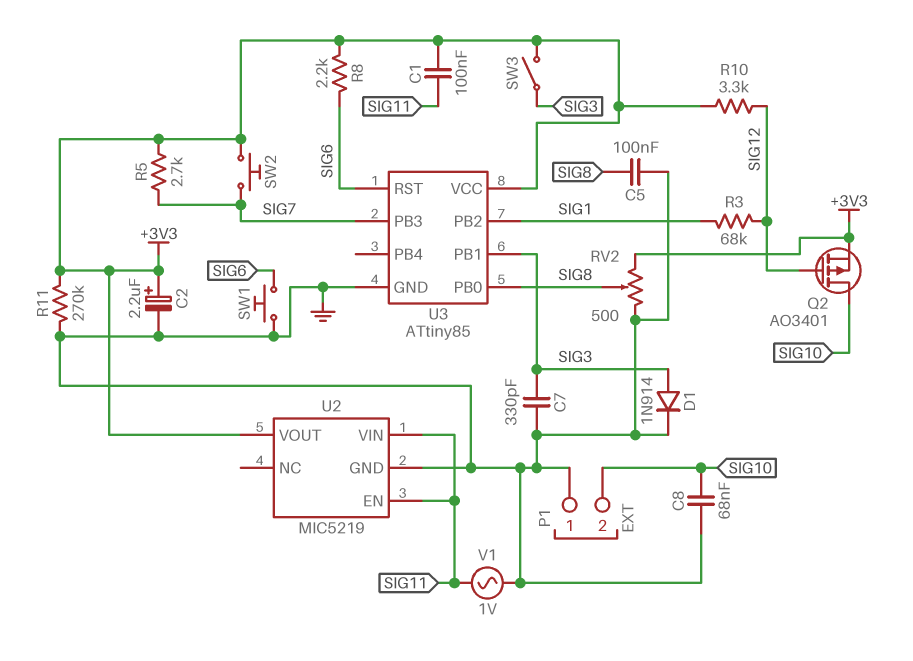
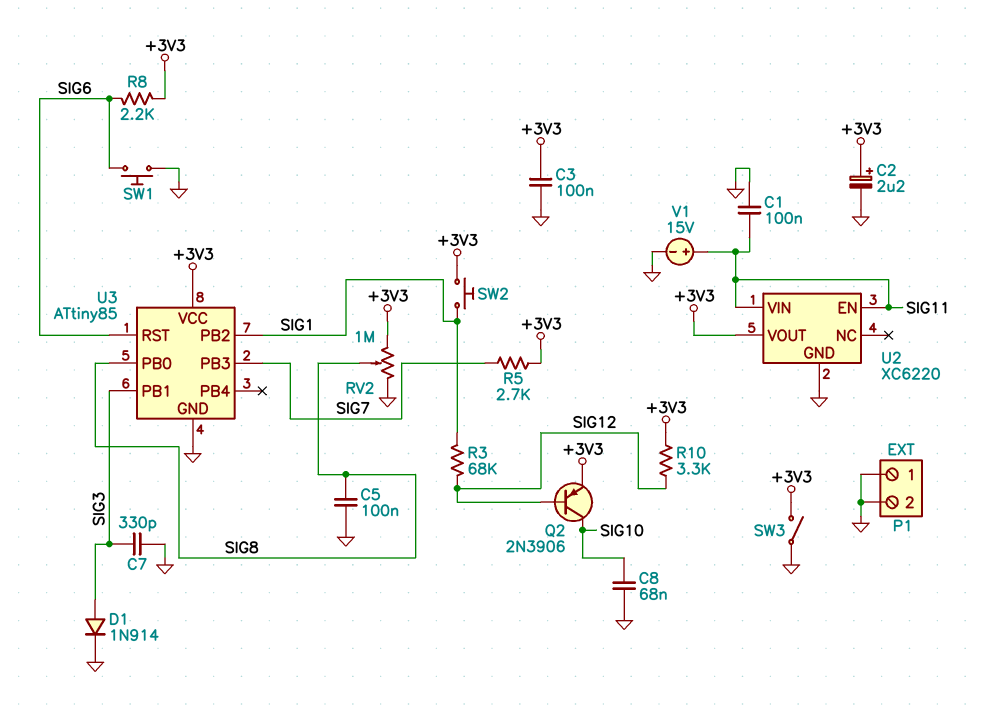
C1: 100nF (+3V3, SIG11) -> 100nF (GND, SIG11)
C3: none -> 100nF (+3V3, GND)
P1 pin 2: SIG10 -> GND
Q2: PMOS AO3401 (G SIG12, D SIG10, S +3V3) -> PNP 2N3906 (B SIG12, C SIG10, E +3V3)
R11: 270k (+3V3, GND) -> none
RV2: 500 (+3V3, GND, wiper SIG8) -> 1M (+3V3, GND, wiper SIG8)
SW2: button (+3V3, SIG7) -> button (+3V3, SIG1)
SW3: switch (+3V3, SIG3) -> switch (+3V3, GND)
U2: MIC5219 -> XC6220
V1: AC 1V (GND, SIG11) -> 15V (plus SIG11, minus GND)

